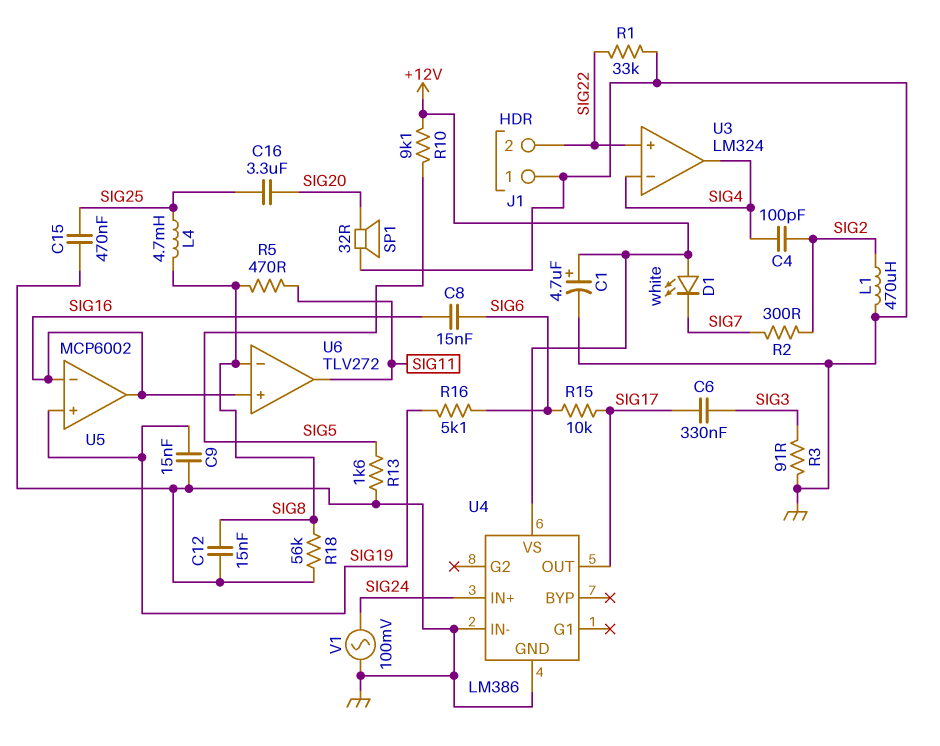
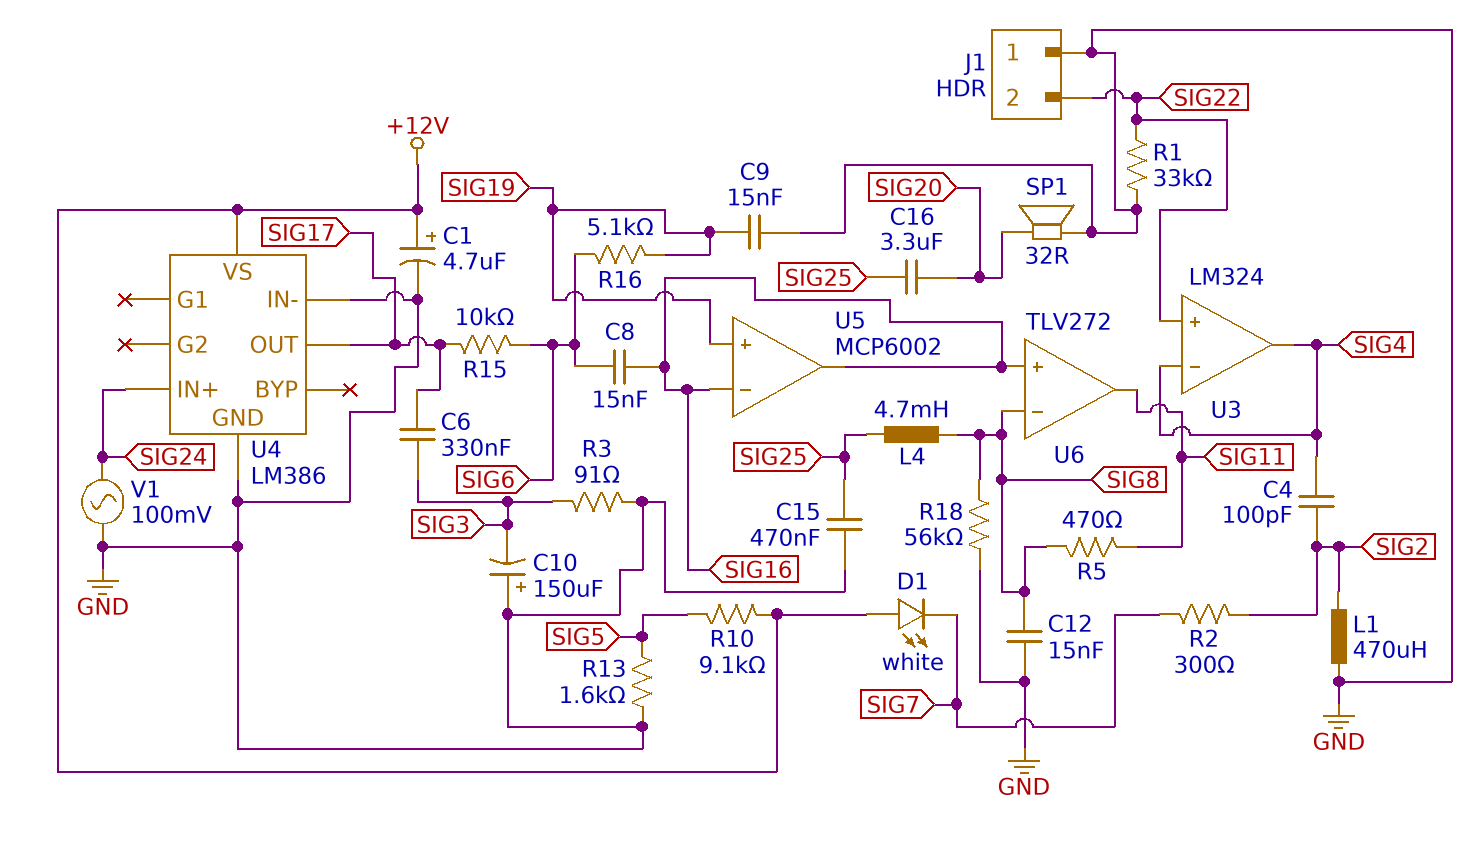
C10: none -> 150uF (plus GND, minus SIG3)

